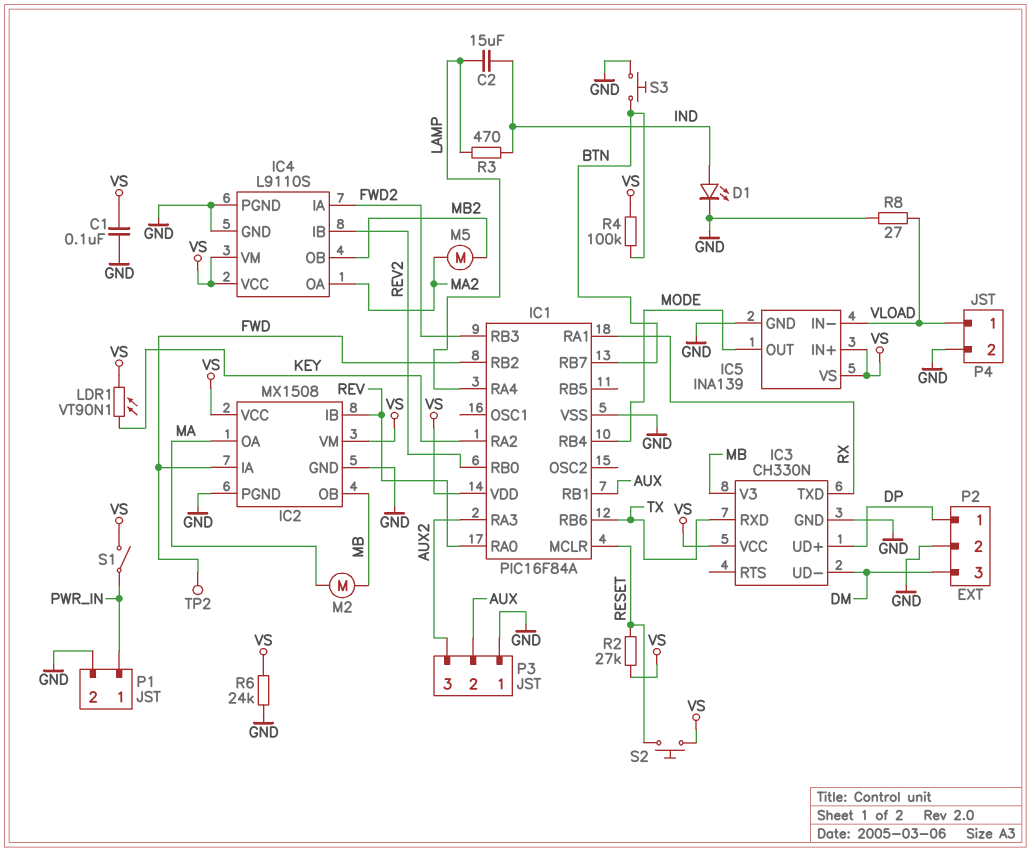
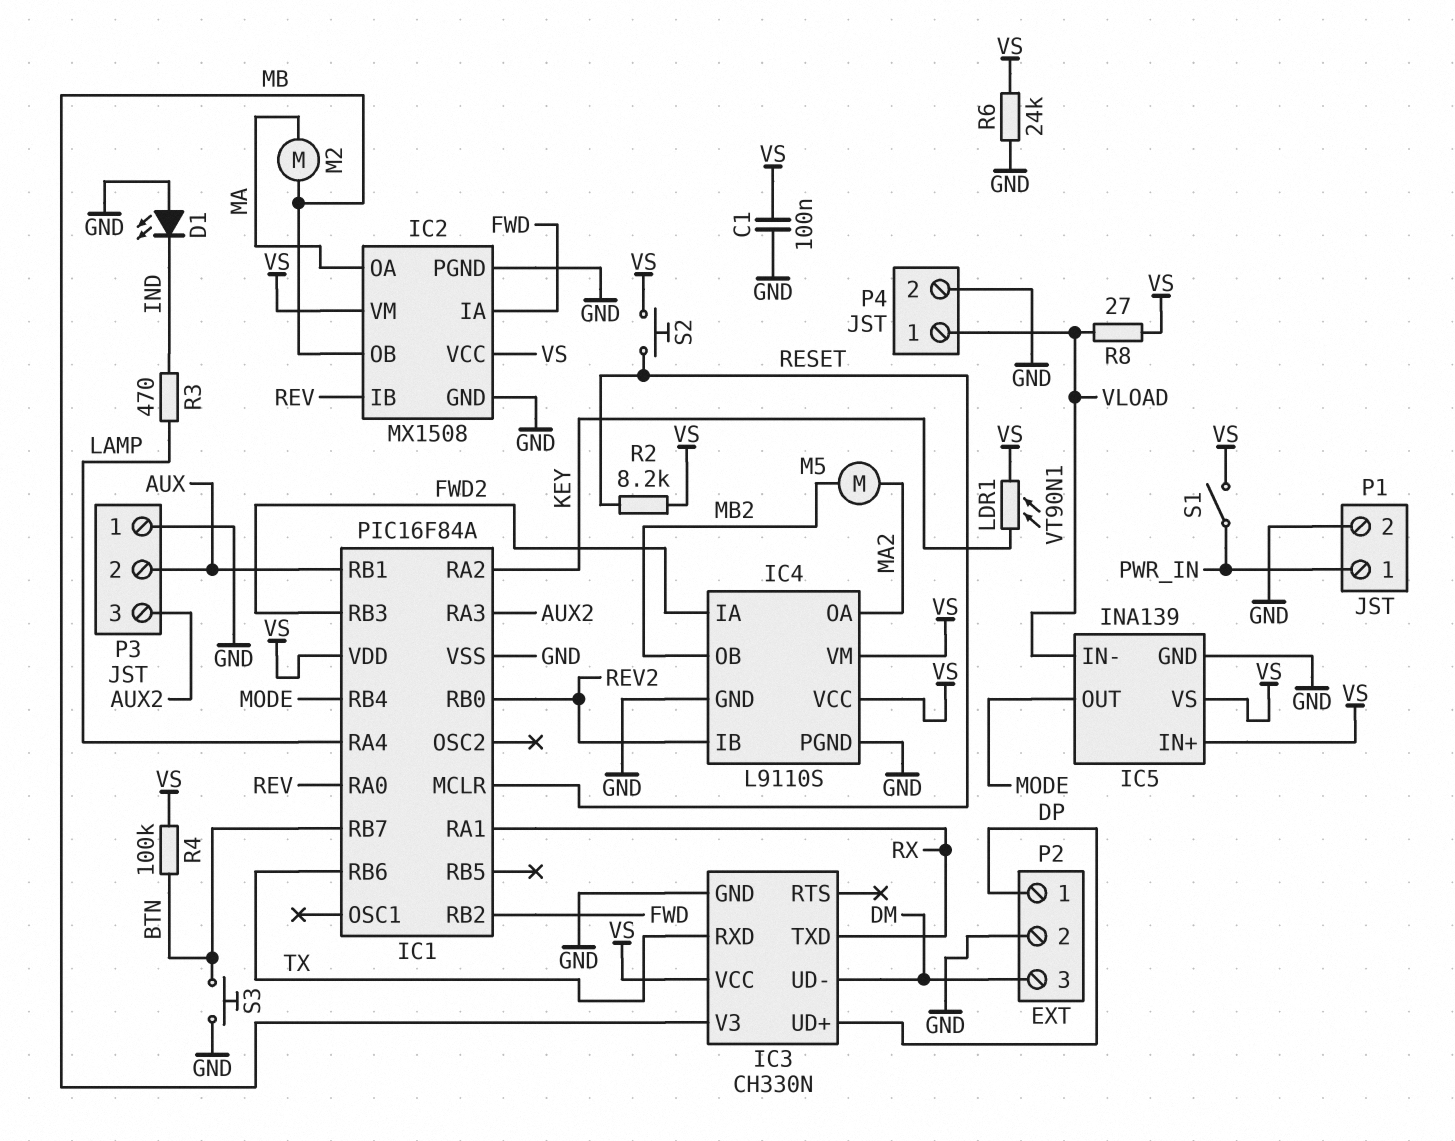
C2: 15uF (IND, LAMP) -> none
D1: LED (A IND, K GND) -> LED (A GND, K IND)
R2: 27k (RESET, VS) -> 8.2k (RESET, VS)
R8: 27 (GND, VLOAD) -> 27 (VLOAD, VS)
TP2: test point (FWD) -> none

